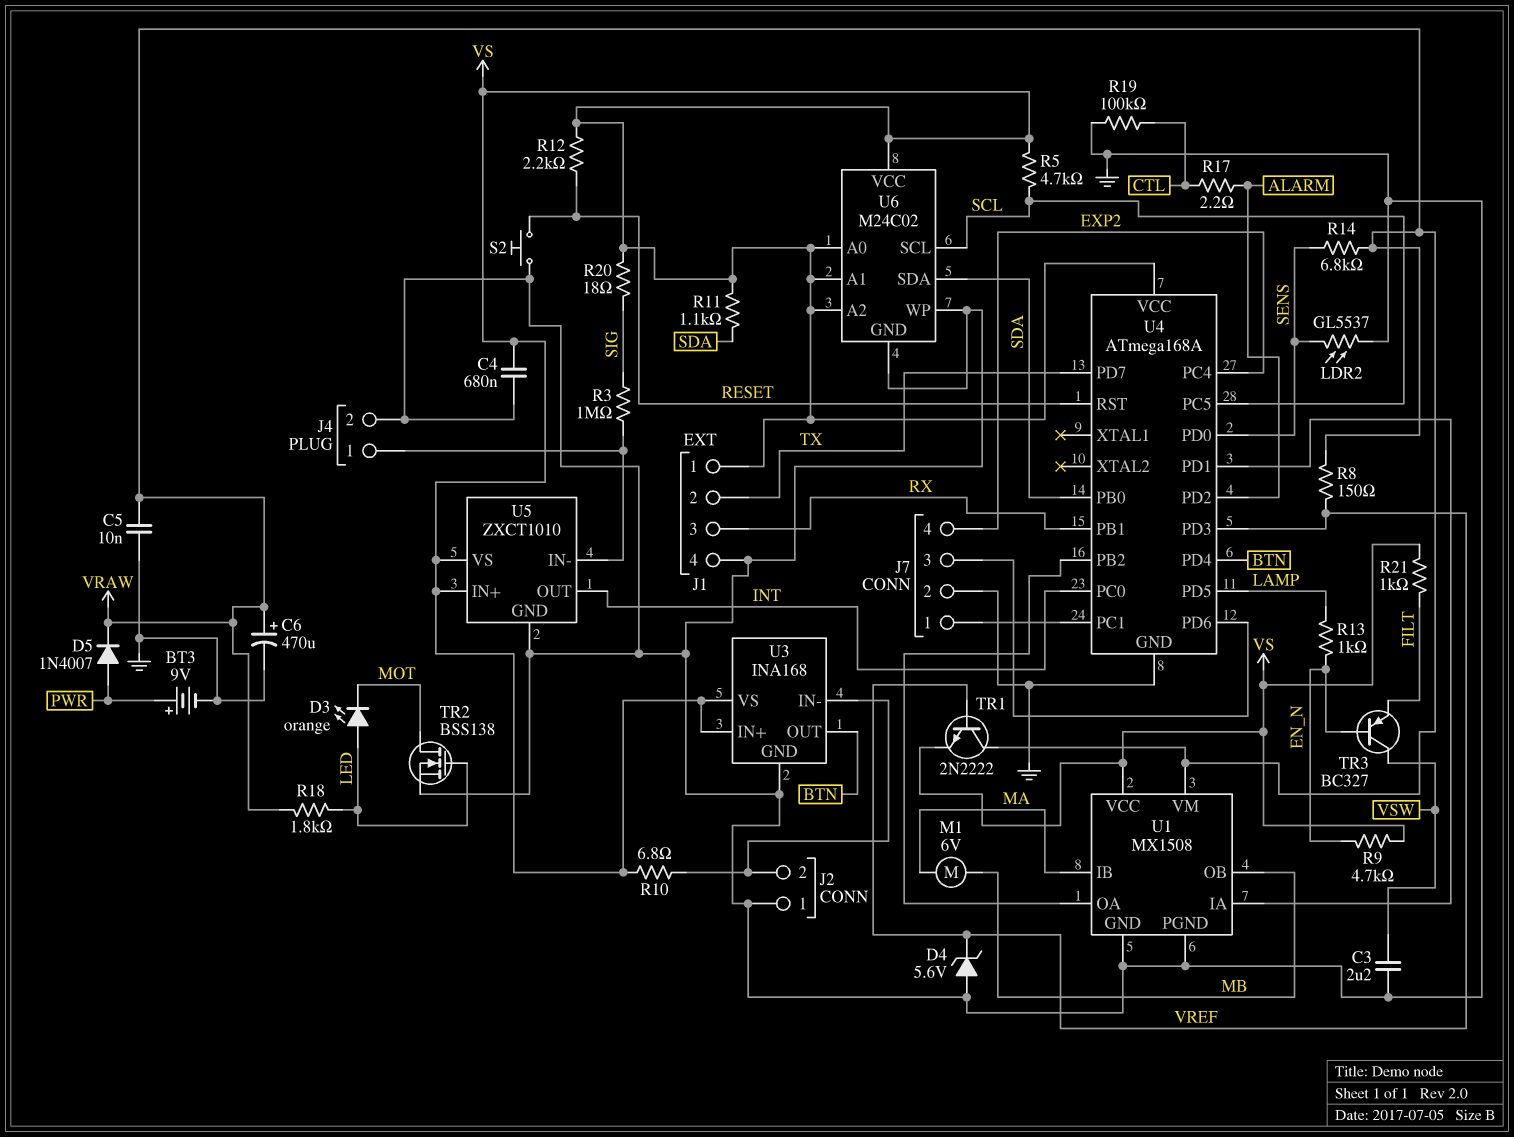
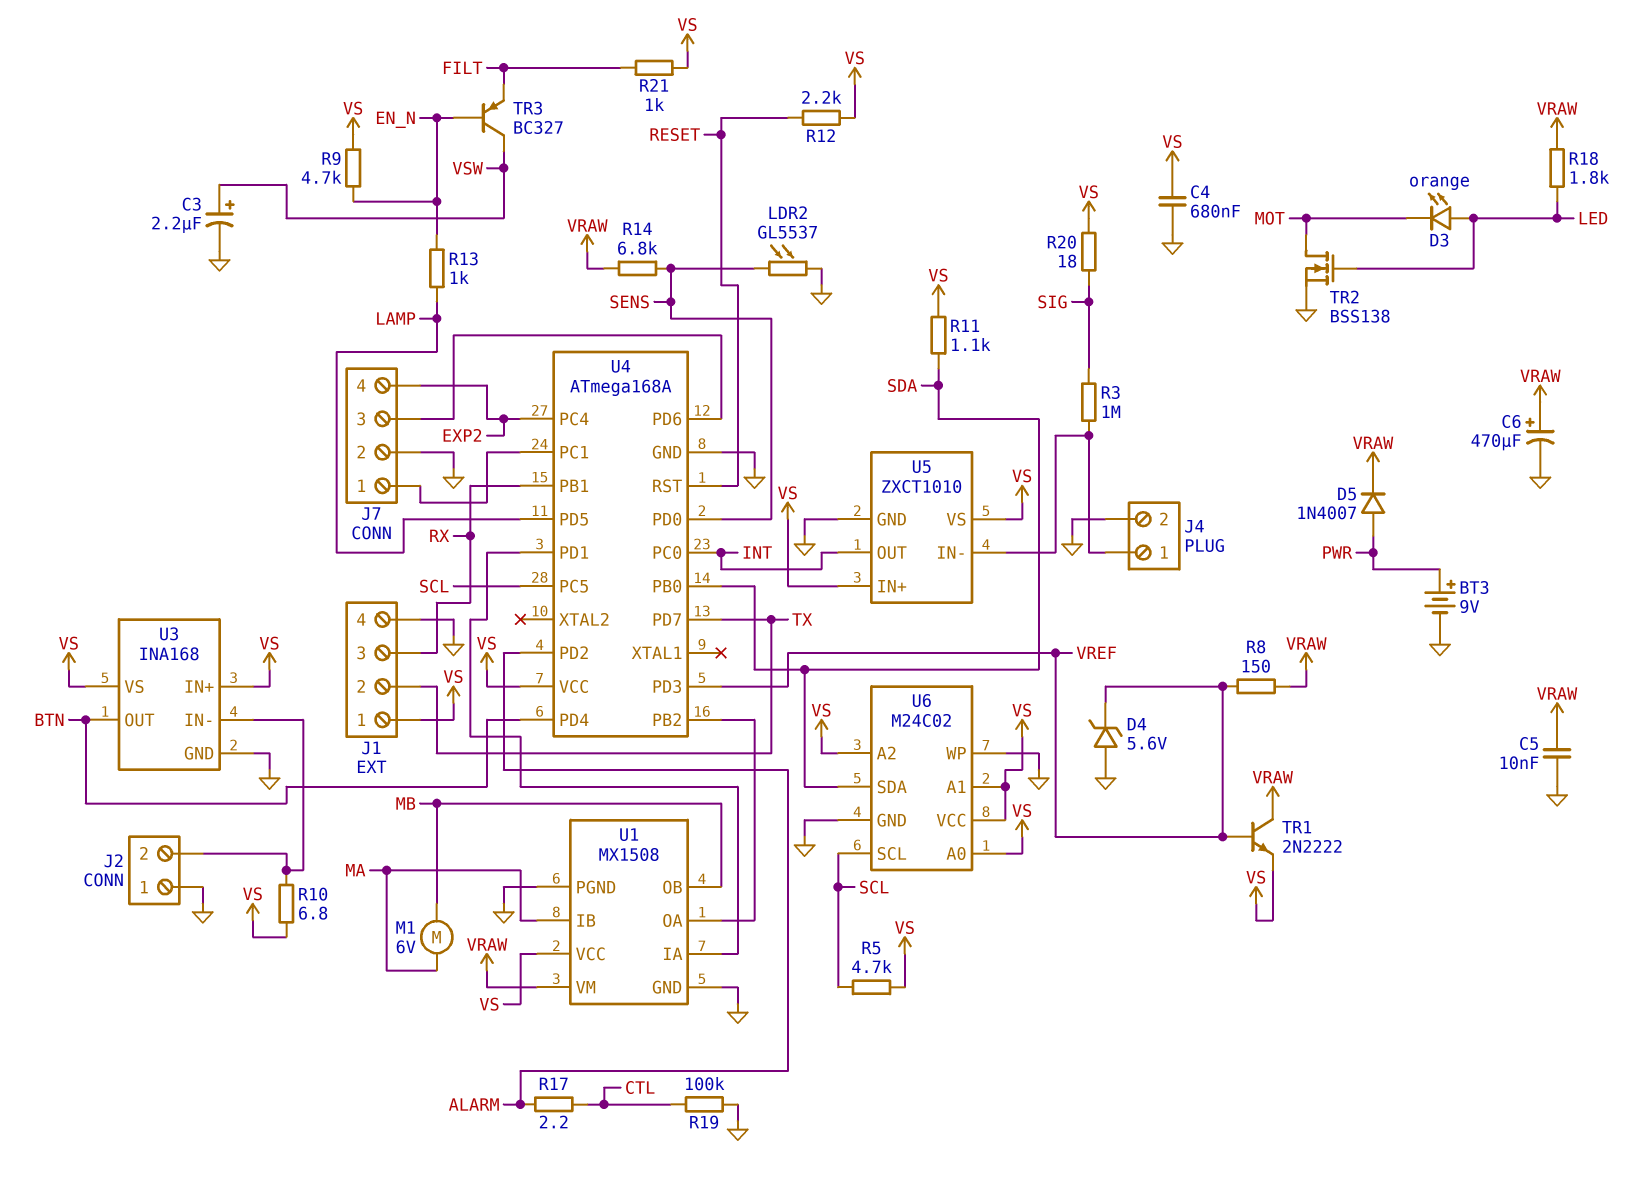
C3: 2.2uF (GND, VSW) -> 2.2uF (plus VSW, minus GND)
S2: button (GND, RESET) -> none

